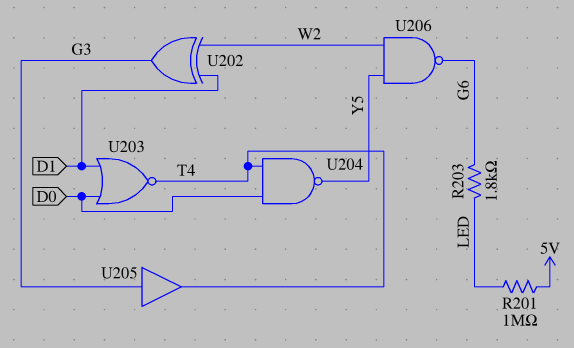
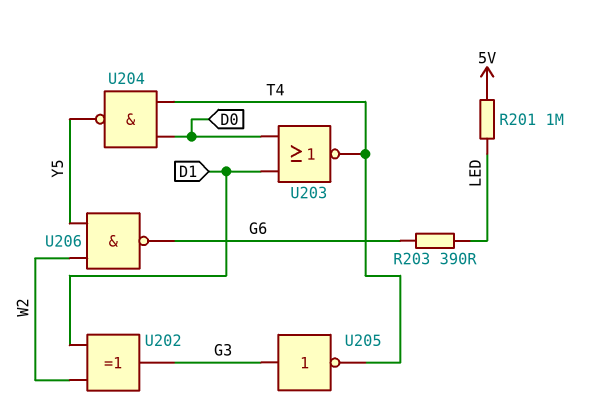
R203: 1.8k (G6, LED) -> 390 (G6, LED)
U205: buffer (in G3, out T4) -> NOT (in G3, out T4)

